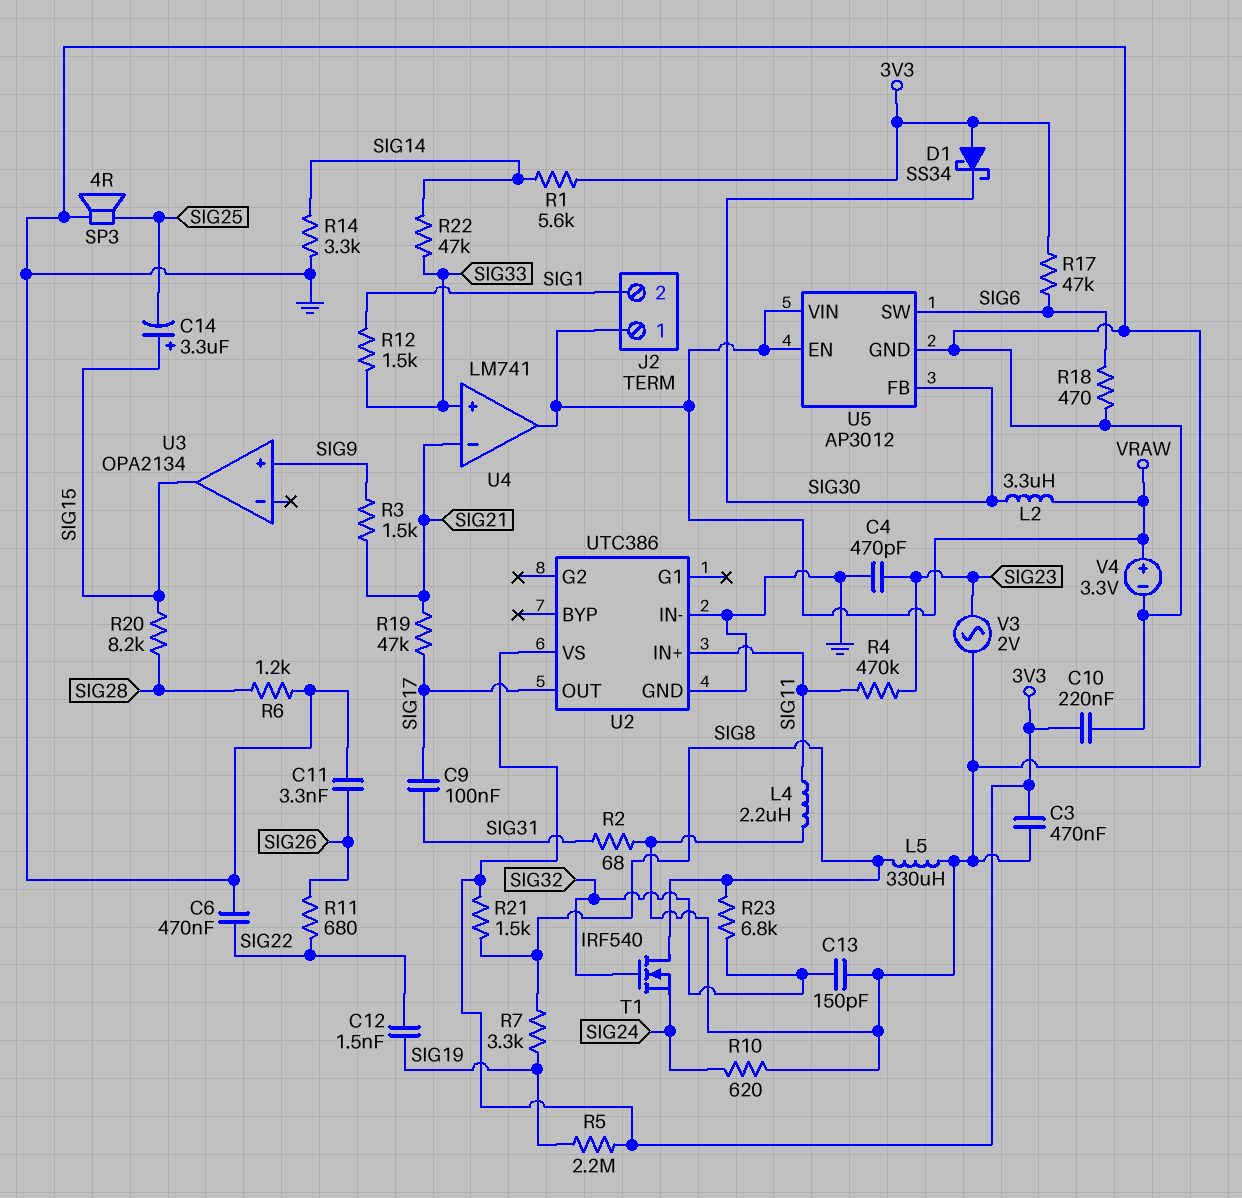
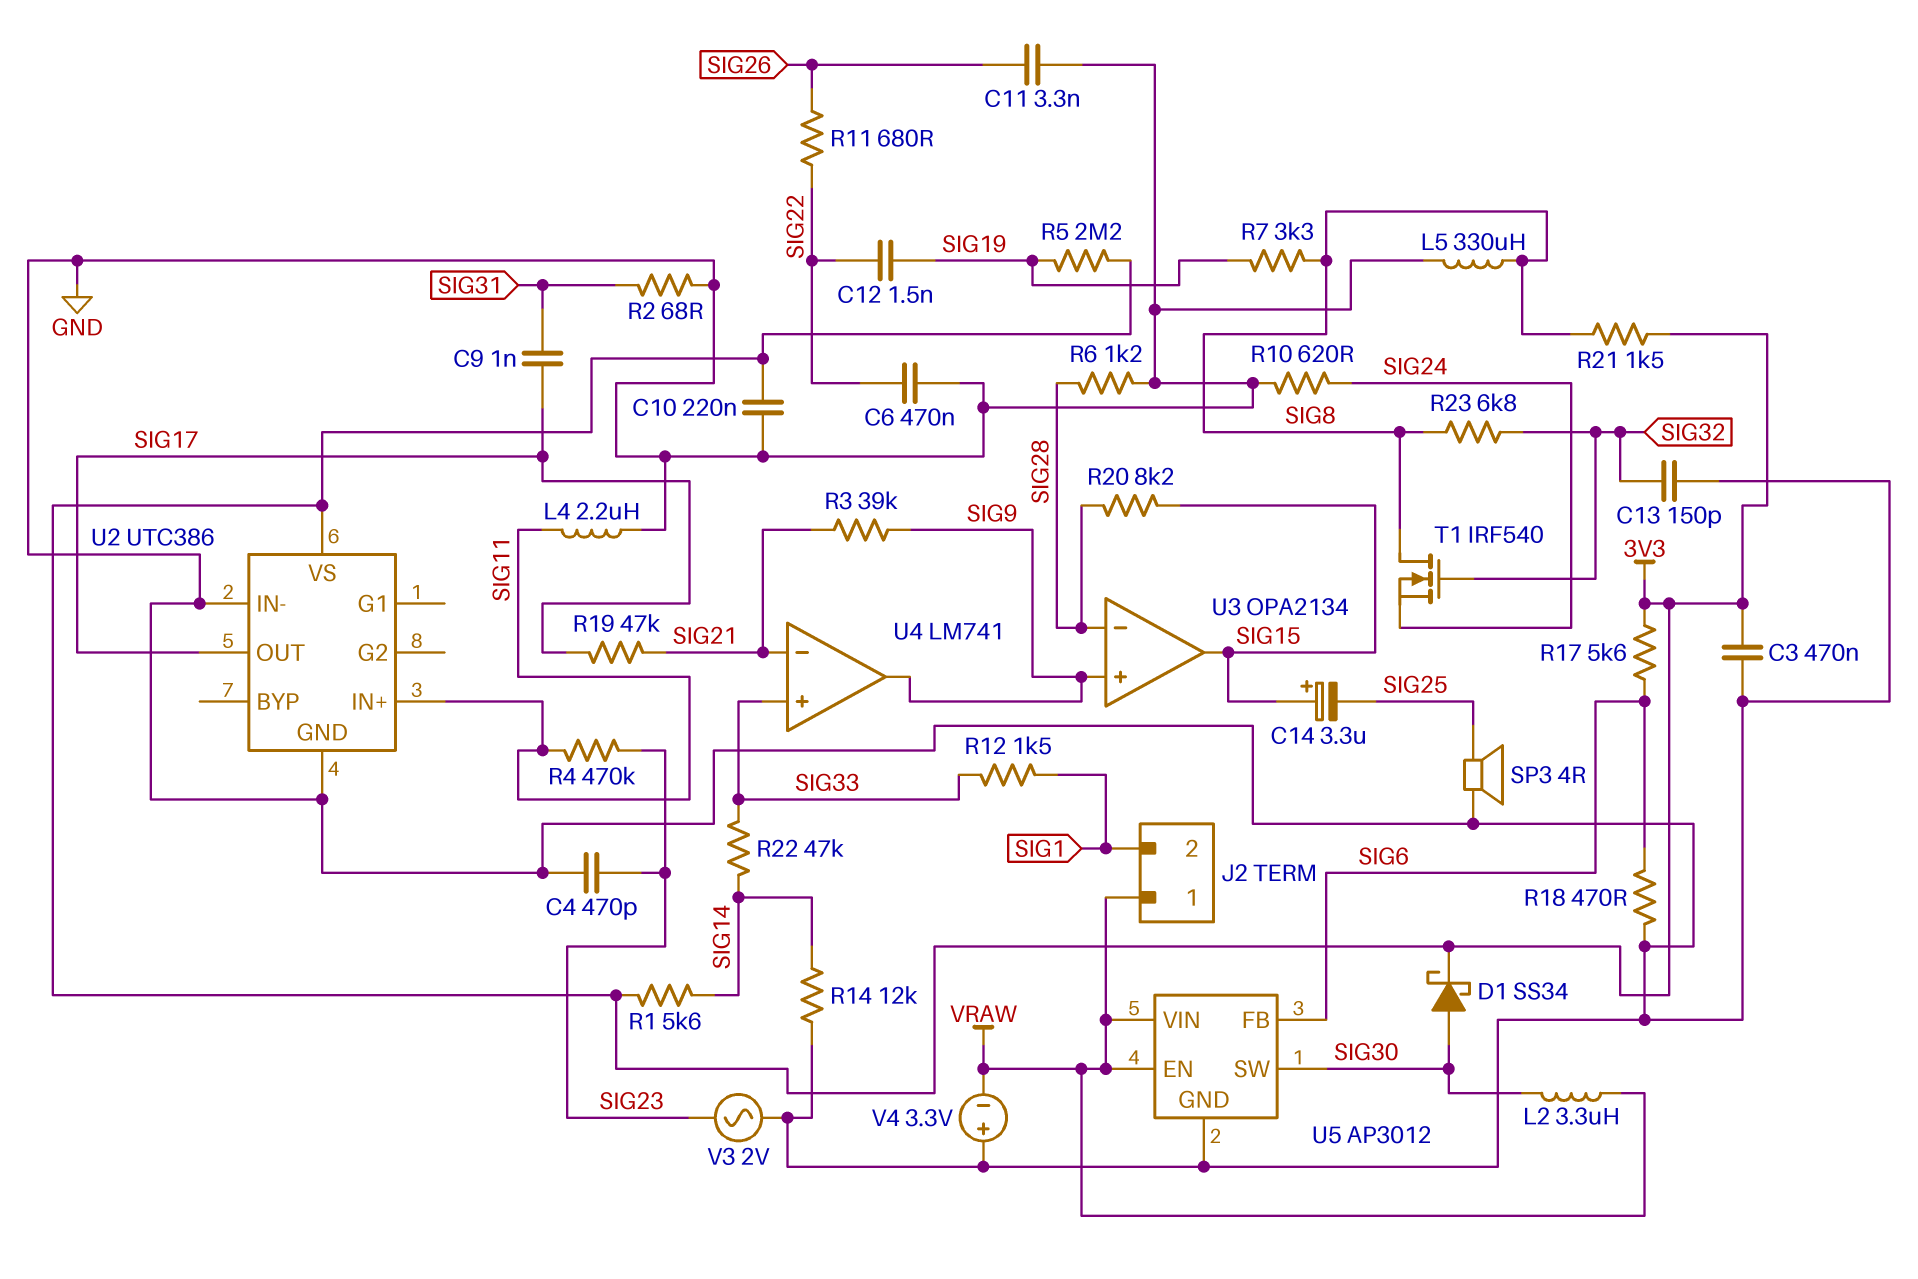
C9: 100nF (SIG17, SIG31) -> 1nF (SIG17, SIG31)
D1: schottky SS34 (A 3V3, K SIG30) -> schottky SS34 (A SIG30, K 3V3)
R3: 1.5k (SIG9, SIG21) -> 39k (SIG9, SIG21)
R14: 3.3k (GND, SIG14) -> 12k (GND, SIG14)
R17: 47k (3V3, SIG6) -> 5.6k (3V3, SIG6)
U3 pin in-: none -> SIG28
U4 pin out: VRAW -> SIG9
U5 pin FB: SIG30 -> SIG6
U5 pin SW: SIG6 -> SIG30
V4: 3.3V (plus VRAW, minus GND) -> 3.3V (plus GND, minus VRAW)

